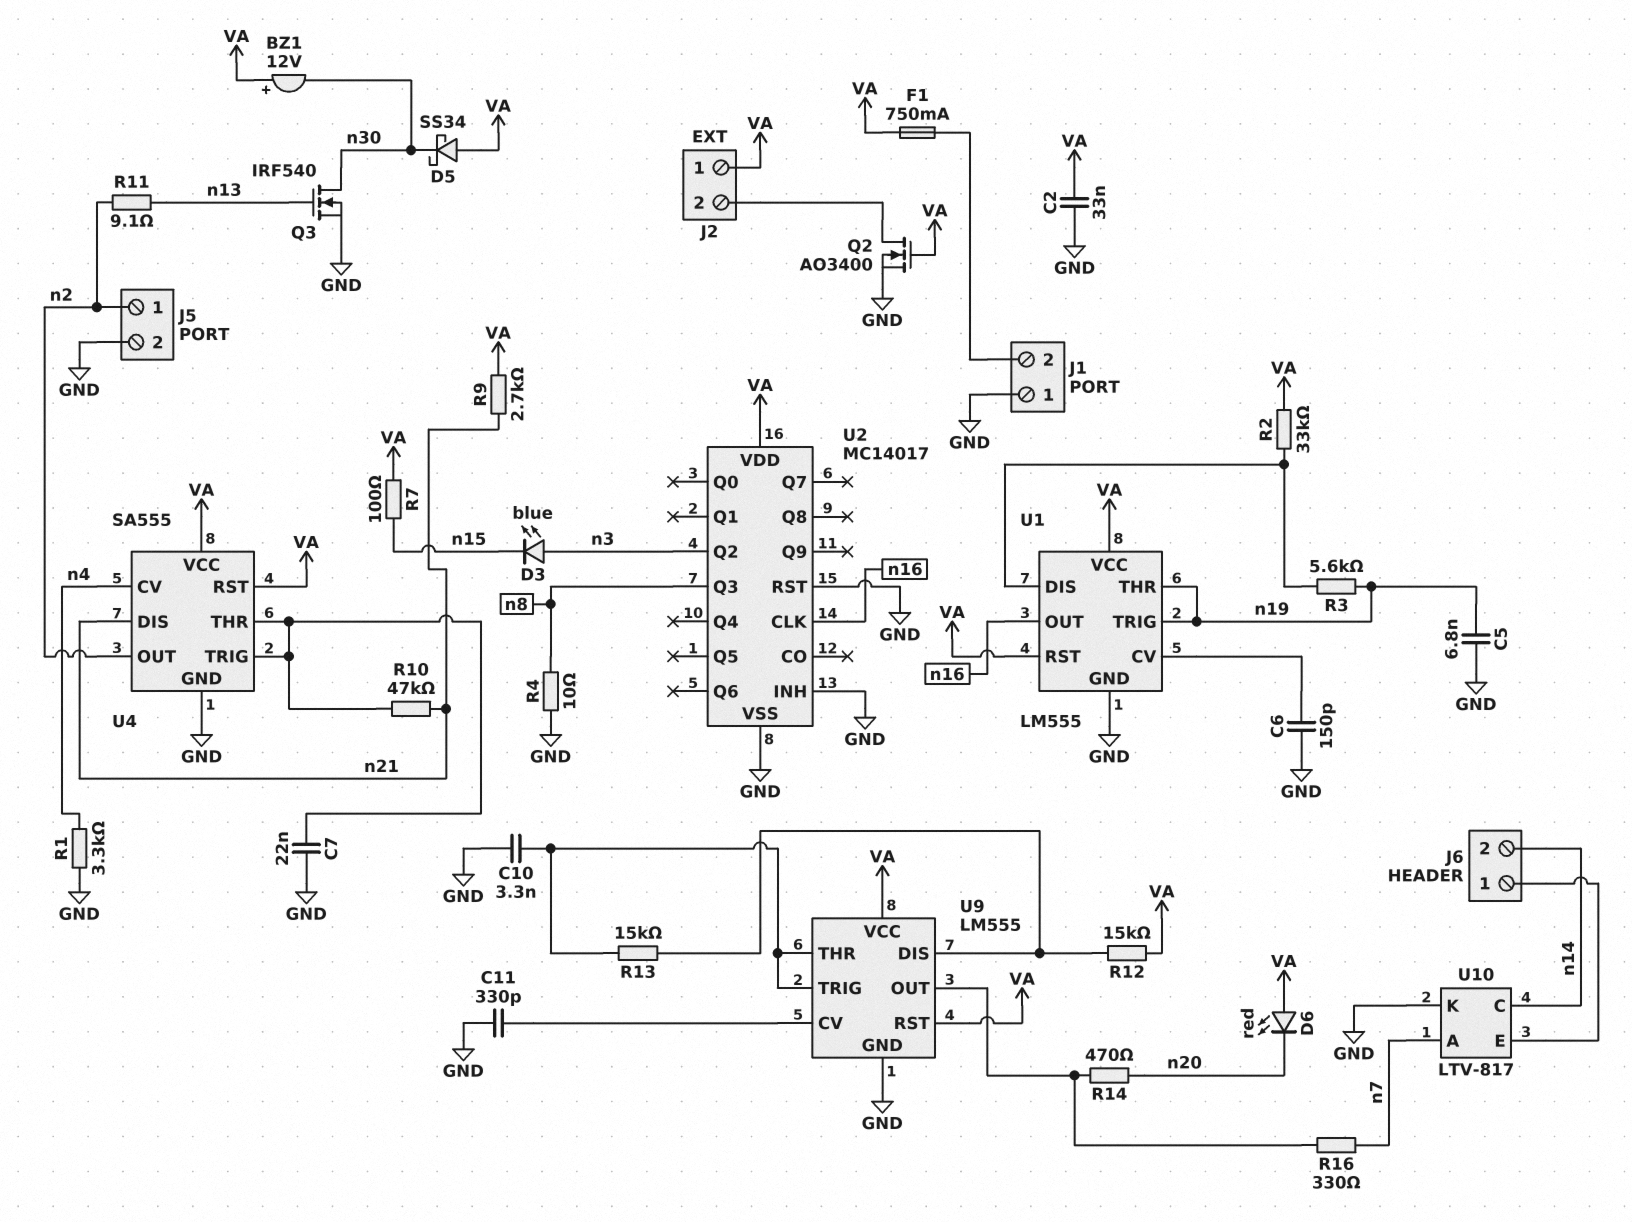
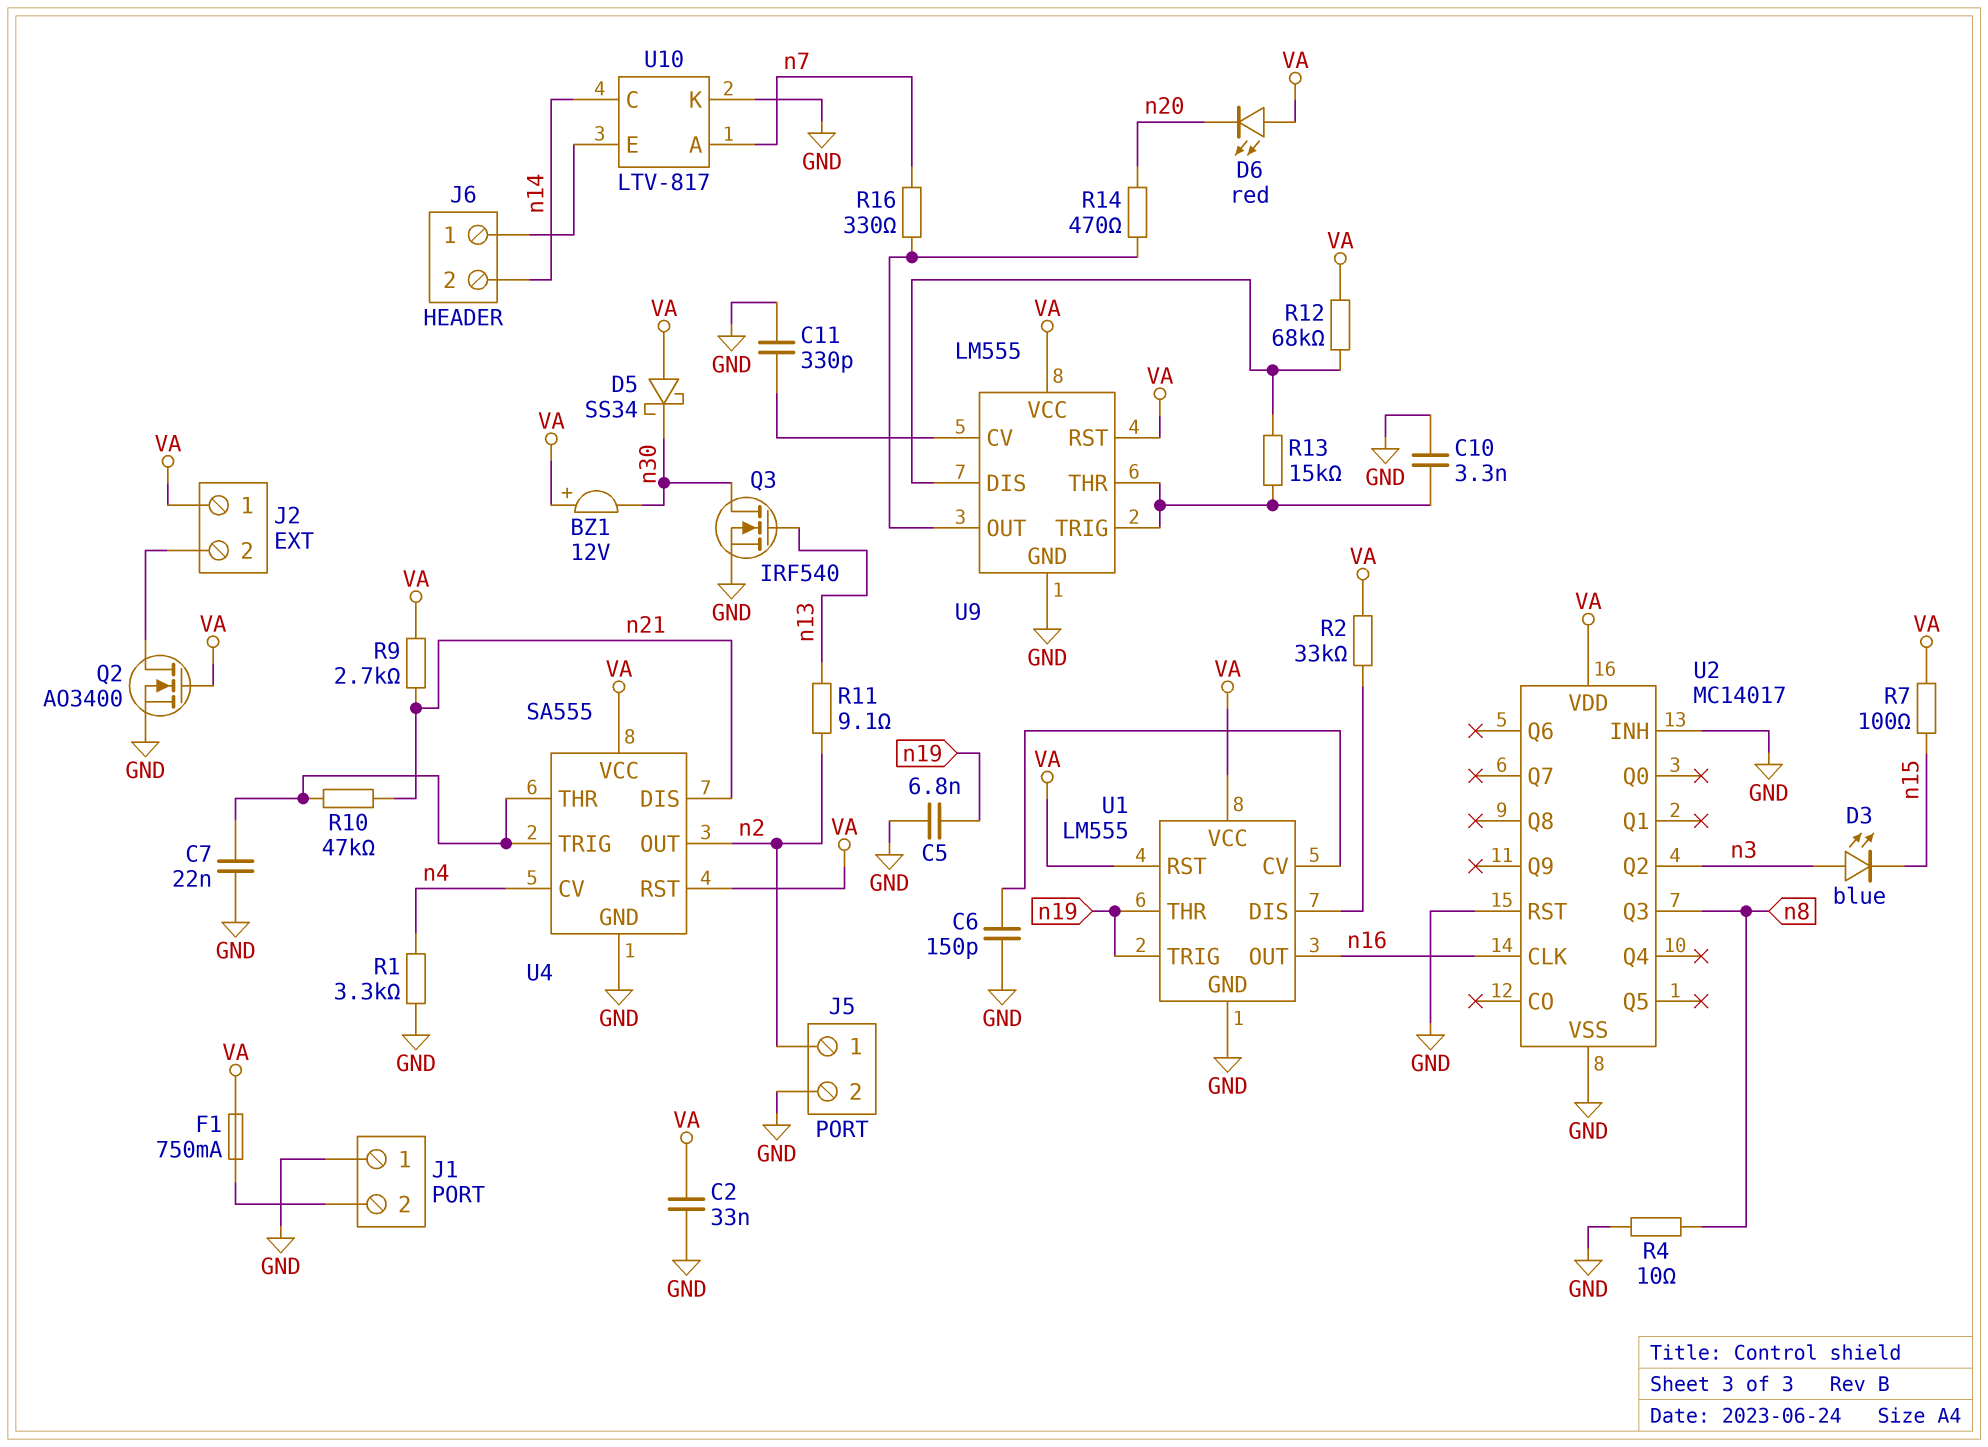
R3: 5.6k (U1/DIS, n19) -> none
R12: 15k (U9/DIS, VA) -> 68k (U9/DIS, VA)

